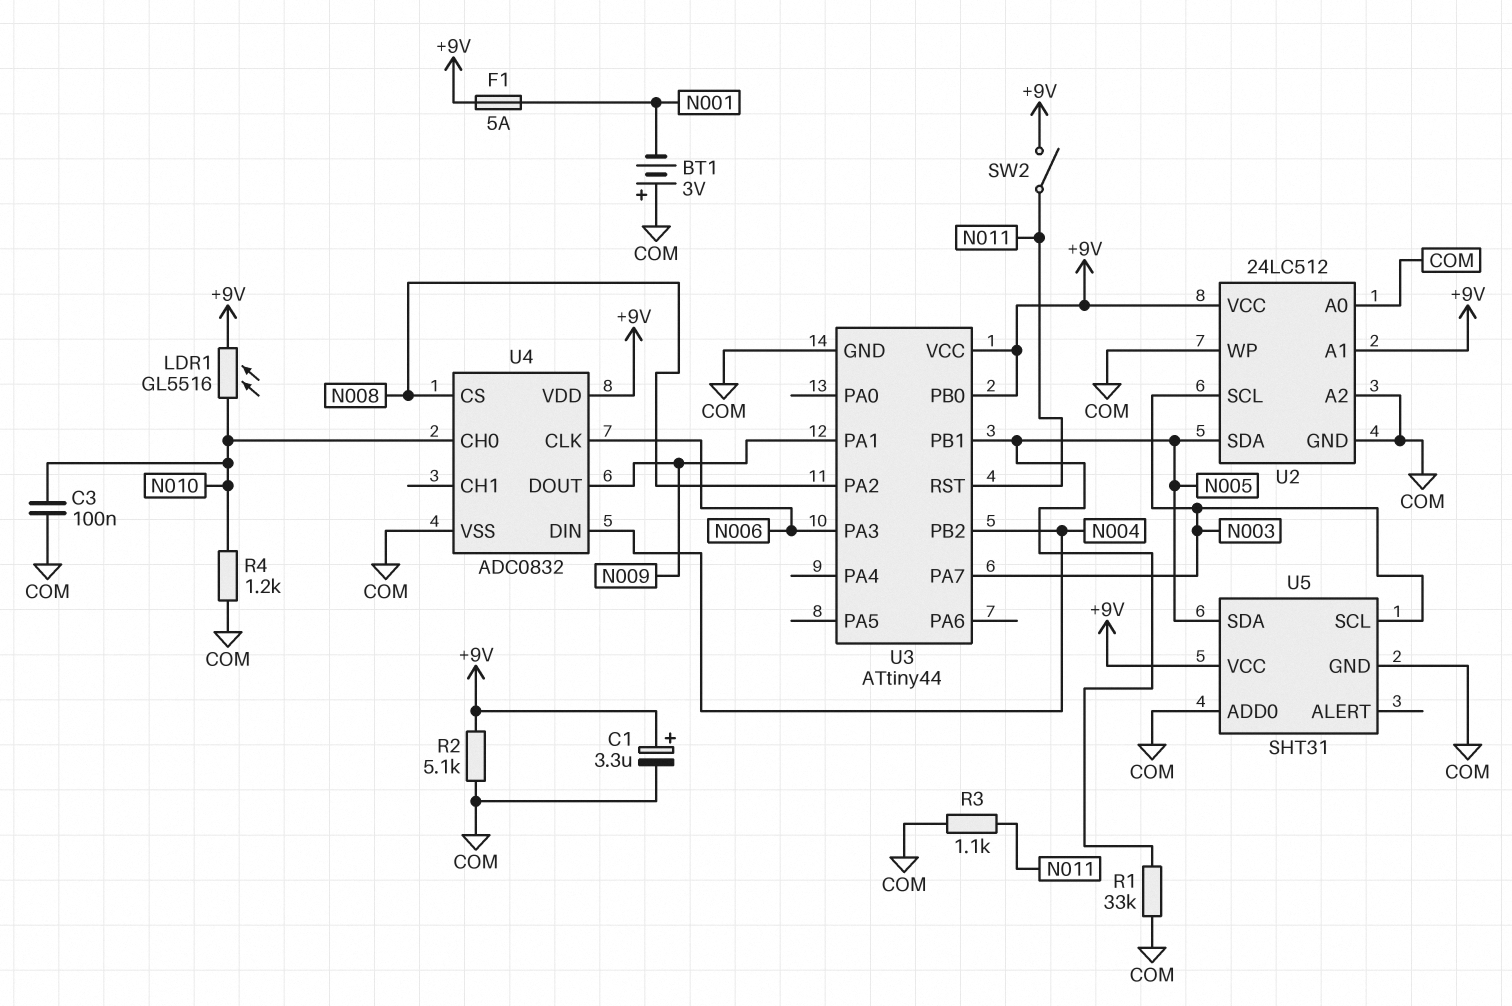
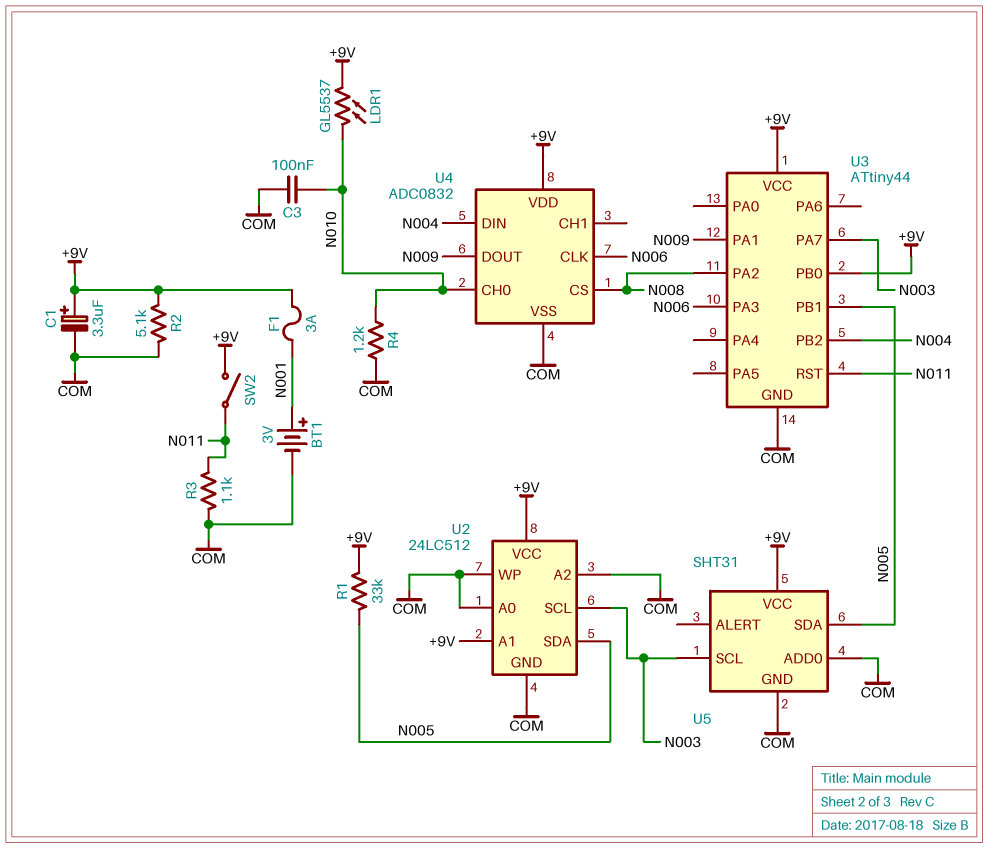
BT1: 3V (plus COM, minus N001) -> 3V (plus N001, minus COM)
F1: 5A (+9V, N001) -> 3A (+9V, N001)
LDR1: GL5516 (+9V, N010) -> GL5537 (+9V, N010)
R1: 33k (COM, N005) -> 33k (+9V, N005)

